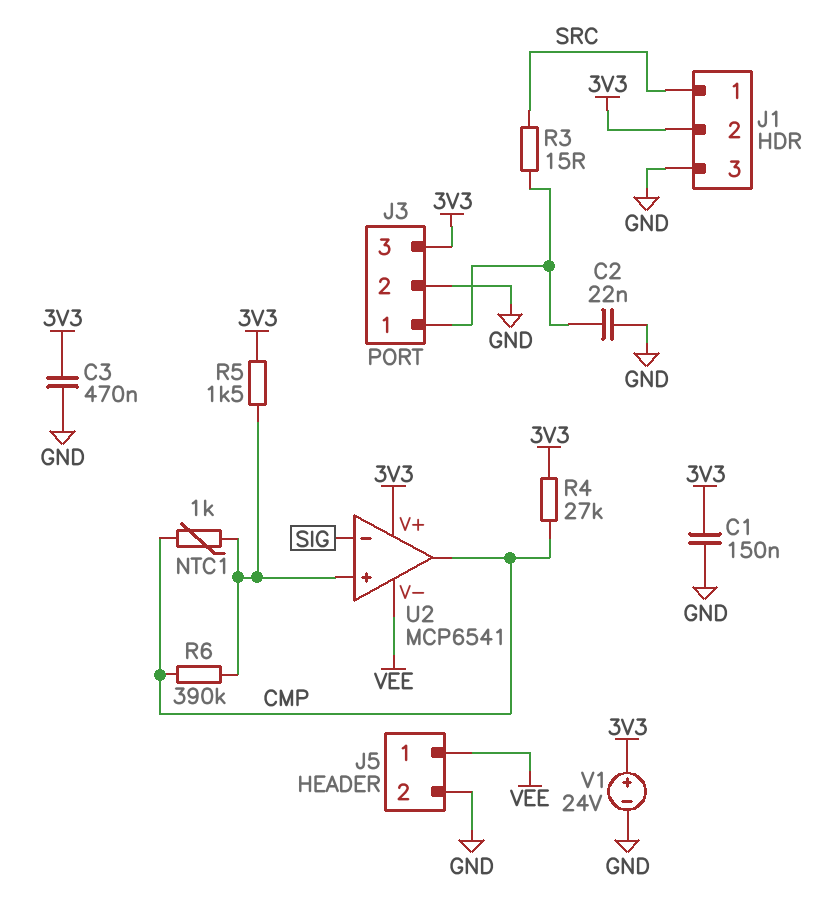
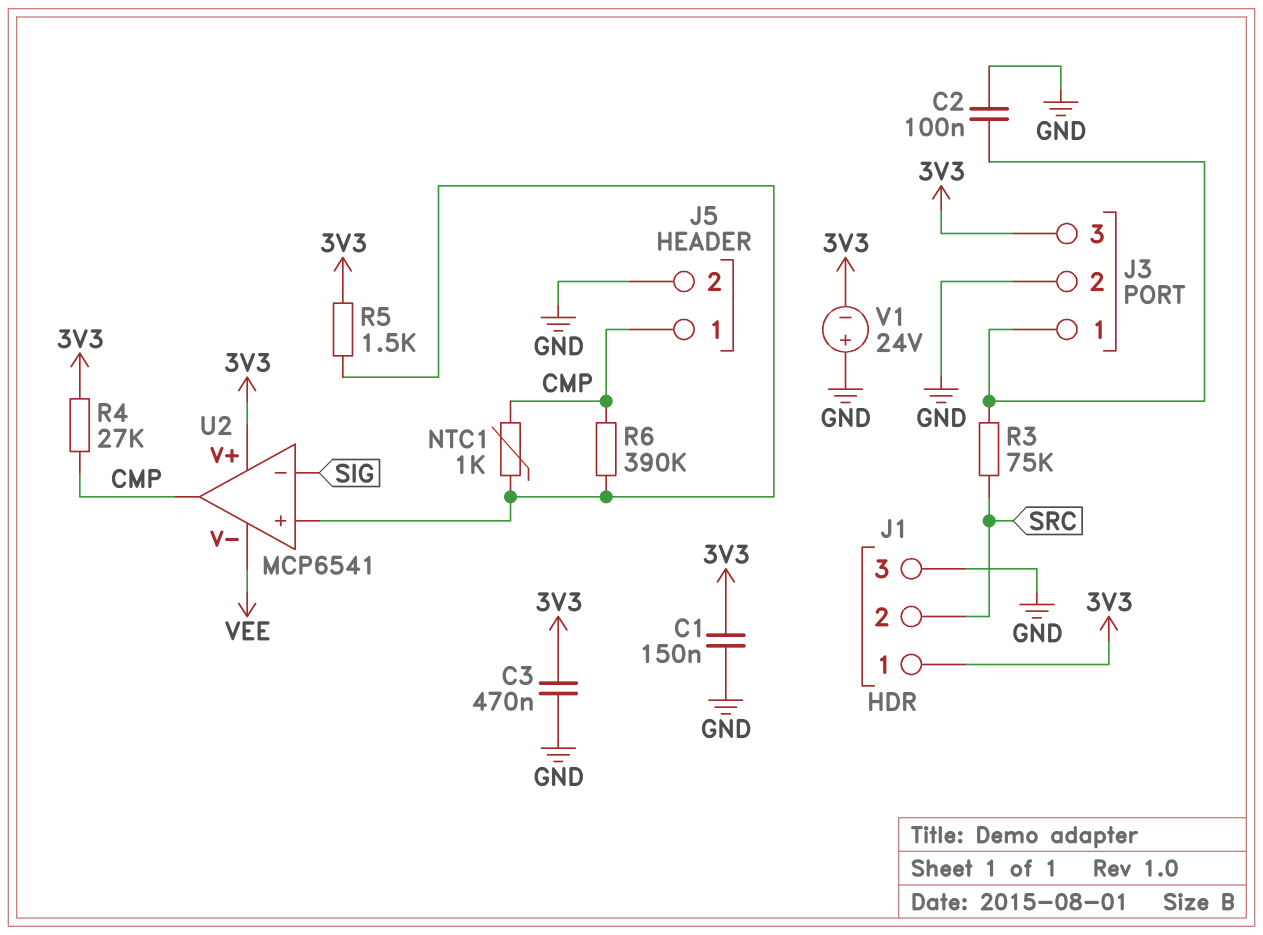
C2: 22nF (GND, J3/1) -> 100nF (GND, J3/1)
J1 pin 1: SRC -> 3V3
J1 pin 2: 3V3 -> SRC
J5 pin 1: VEE -> CMP
R3: 15 (J3/1, SRC) -> 75k (J3/1, SRC)
V1: 24V (plus 3V3, minus GND) -> 24V (plus GND, minus 3V3)

